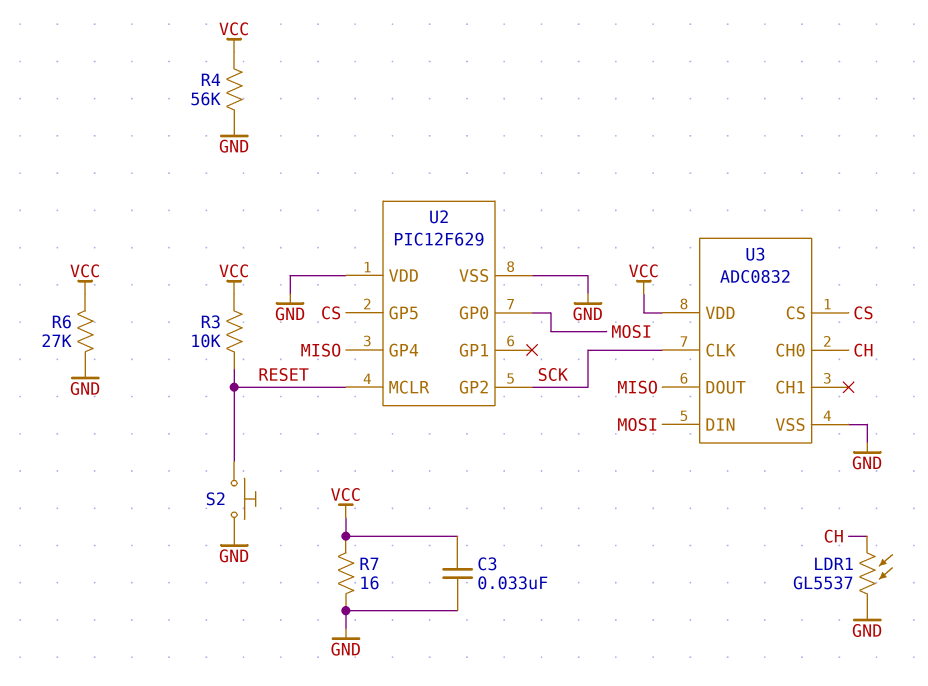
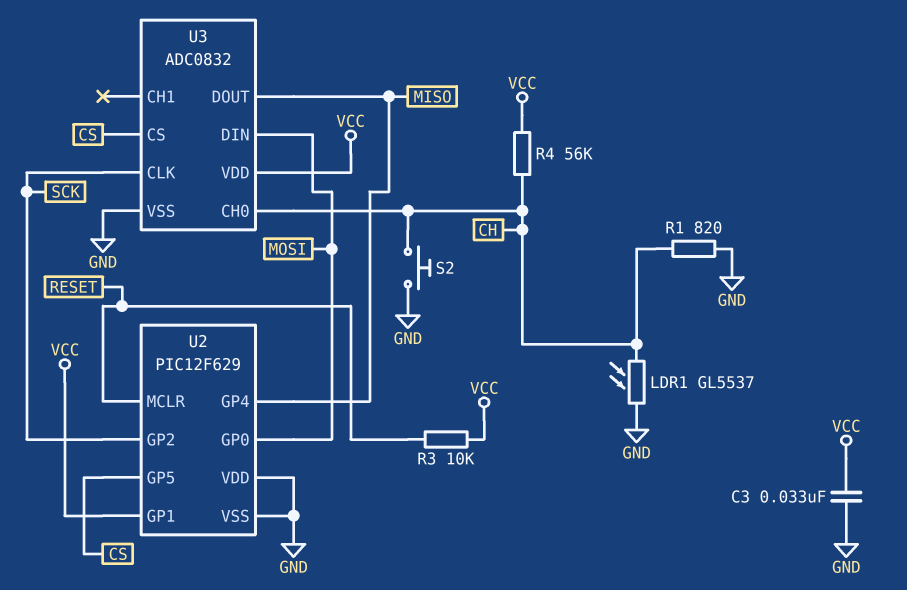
R1: none -> 820 (CH, GND)
R4: 56k (GND, VCC) -> 56k (CH, VCC)
R6: 27k (GND, VCC) -> none
R7: 16 (GND, VCC) -> none
S2: button (GND, RESET) -> button (CH, GND)
U2 pin GP1: none -> VCC

